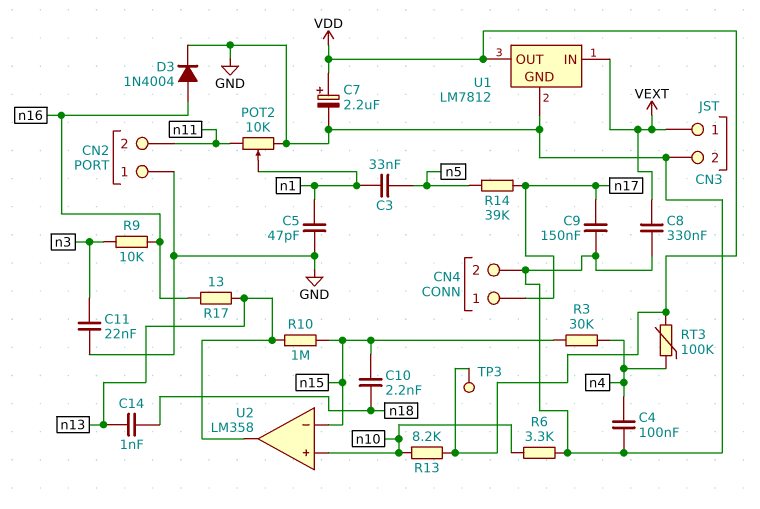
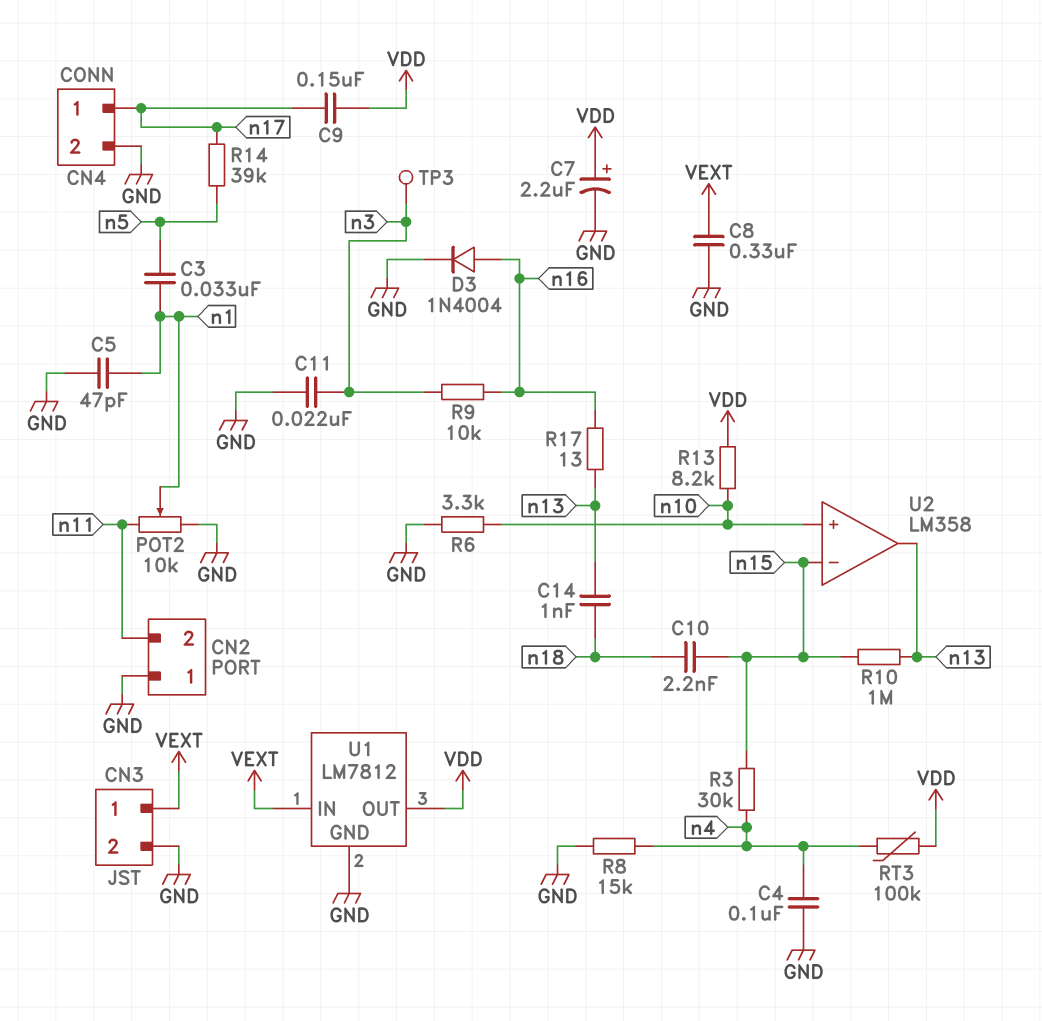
C9: 150nF (GND, n17) -> 150nF (VDD, n17)
R8: none -> 15k (GND, n4)
TP3: test point (VDD) -> test point (n3)

